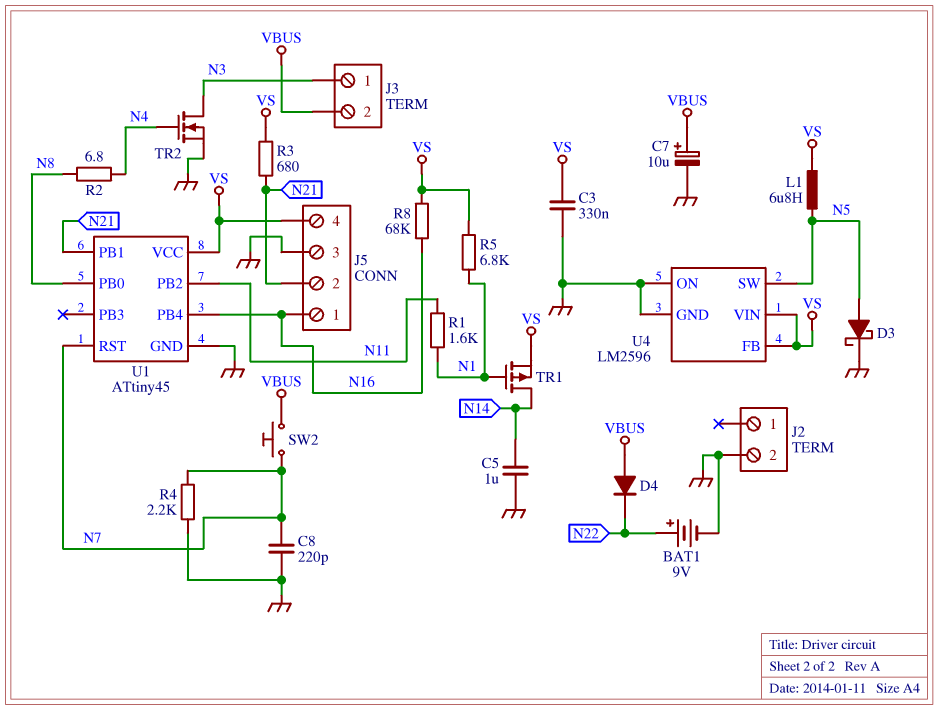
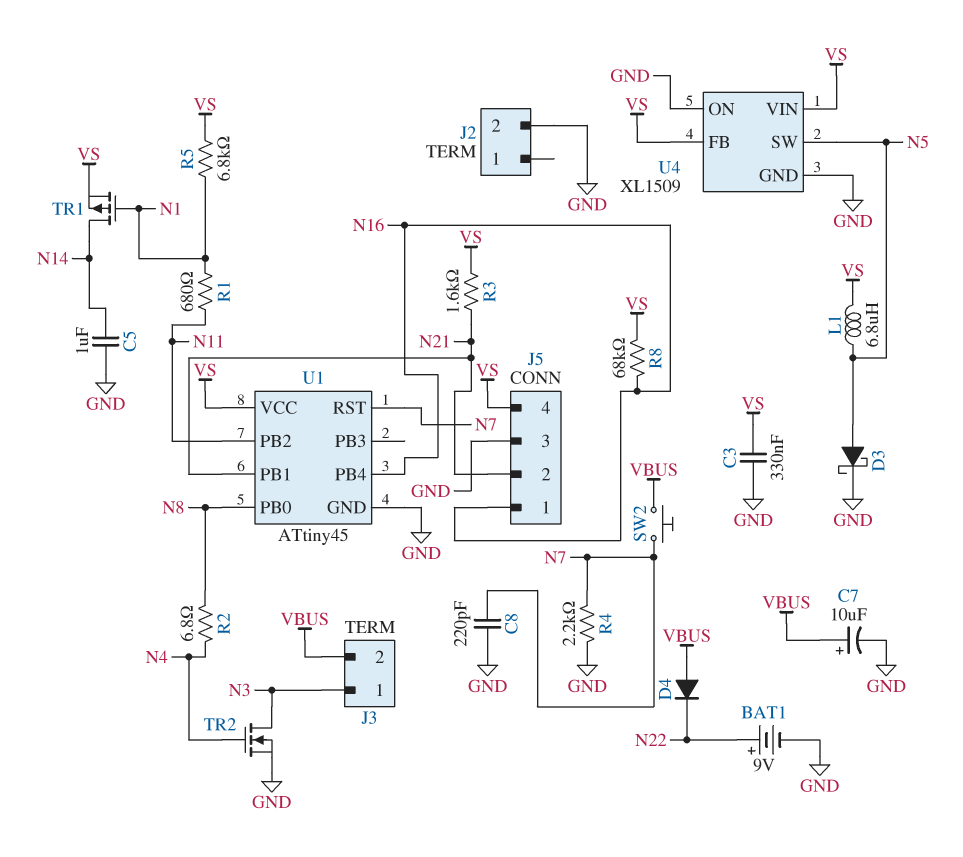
R1: 1.6k (N1, N11) -> 680 (N1, N11)
R3: 680 (N21, VS) -> 1.6k (N21, VS)
U4: LM2596 -> XL1509

